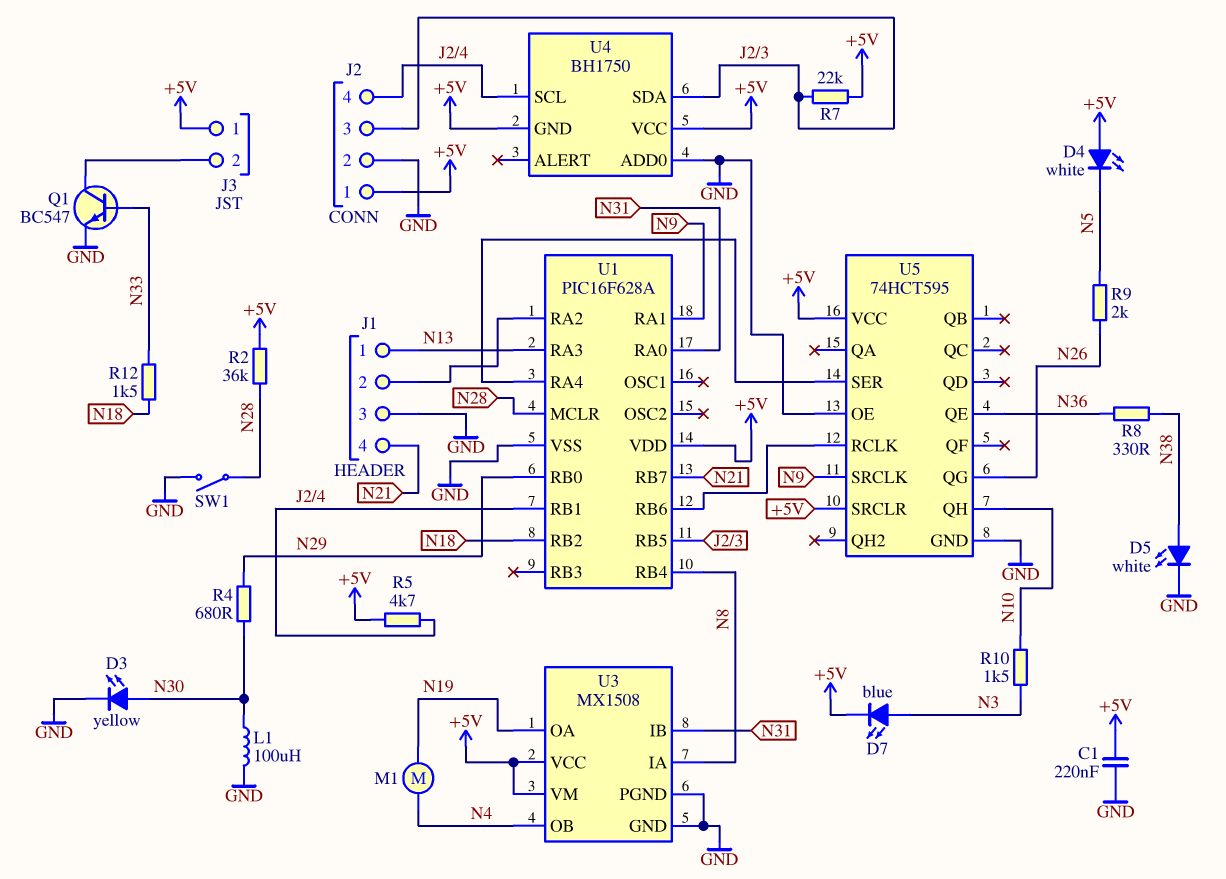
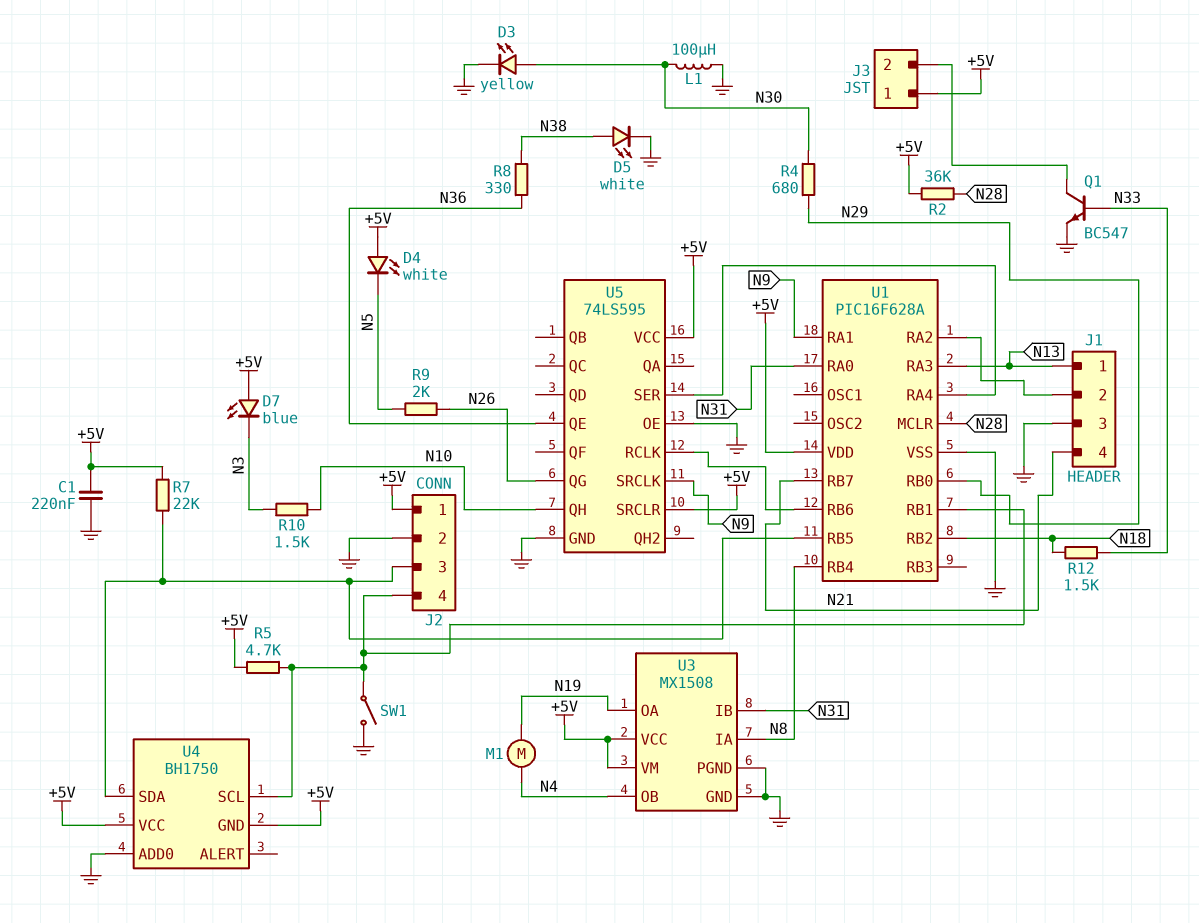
D7: LED blue (A N3, K +5V) -> LED blue (A +5V, K N3)
SW1: switch (GND, N28) -> switch (GND, J2/4)
U5: 74HCT595 -> 74LS595

